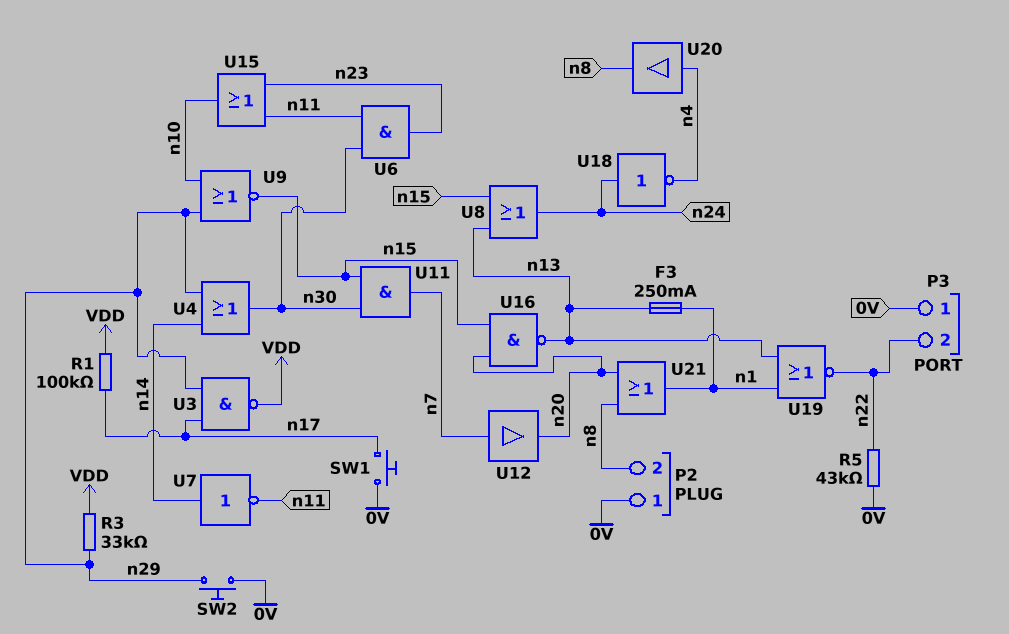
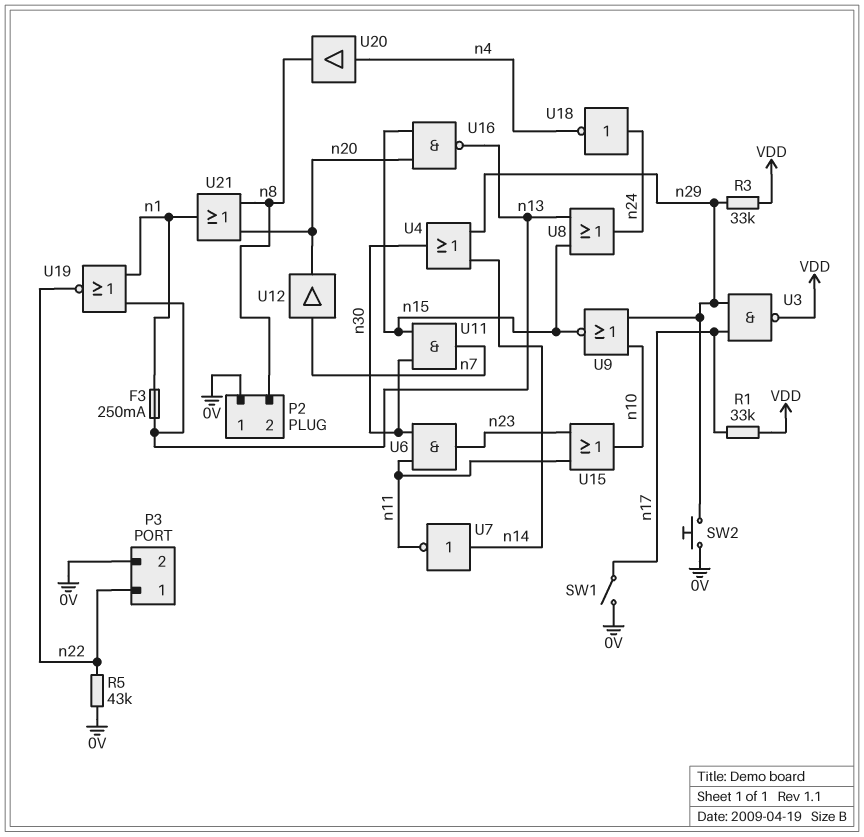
P3 pin 1: 0V -> n22
P3 pin 2: n22 -> 0V
R1: 100k (VDD, n17) -> 33k (VDD, n17)
SW1: button (0V, n17) -> switch (0V, n17)

